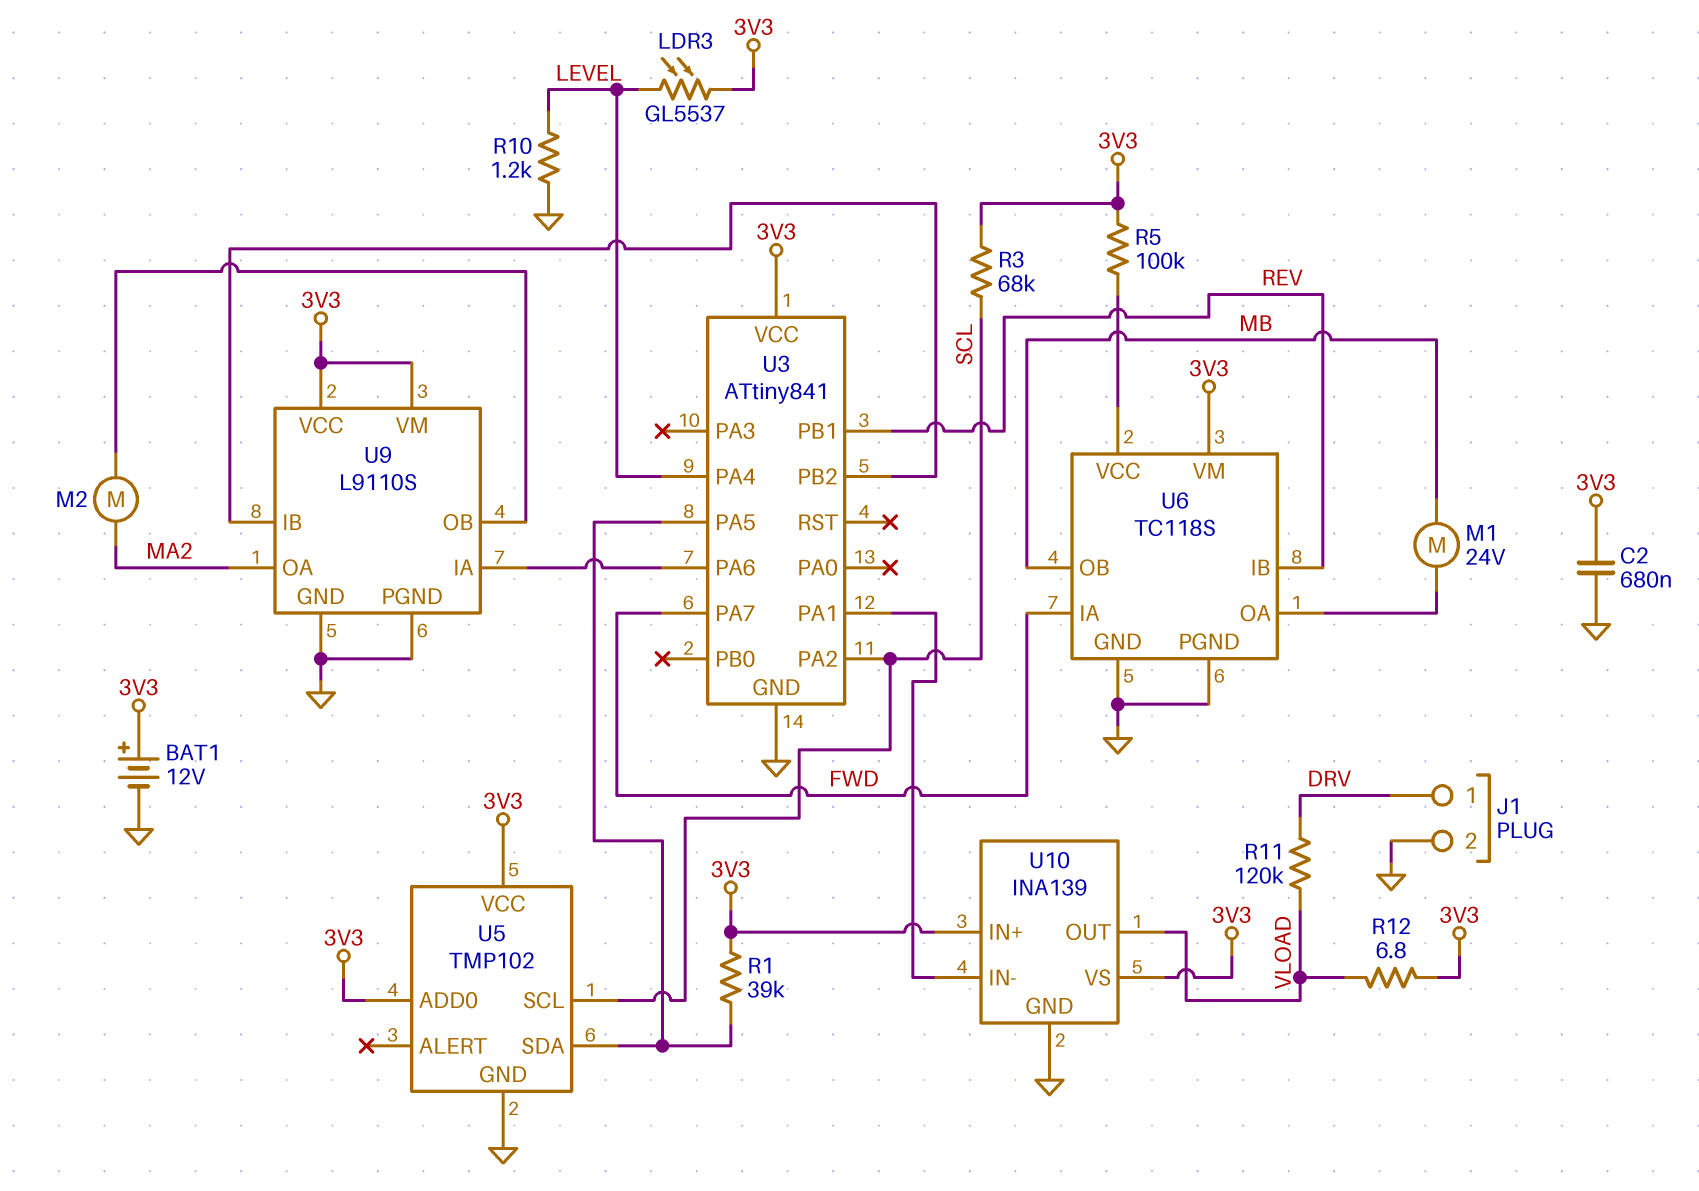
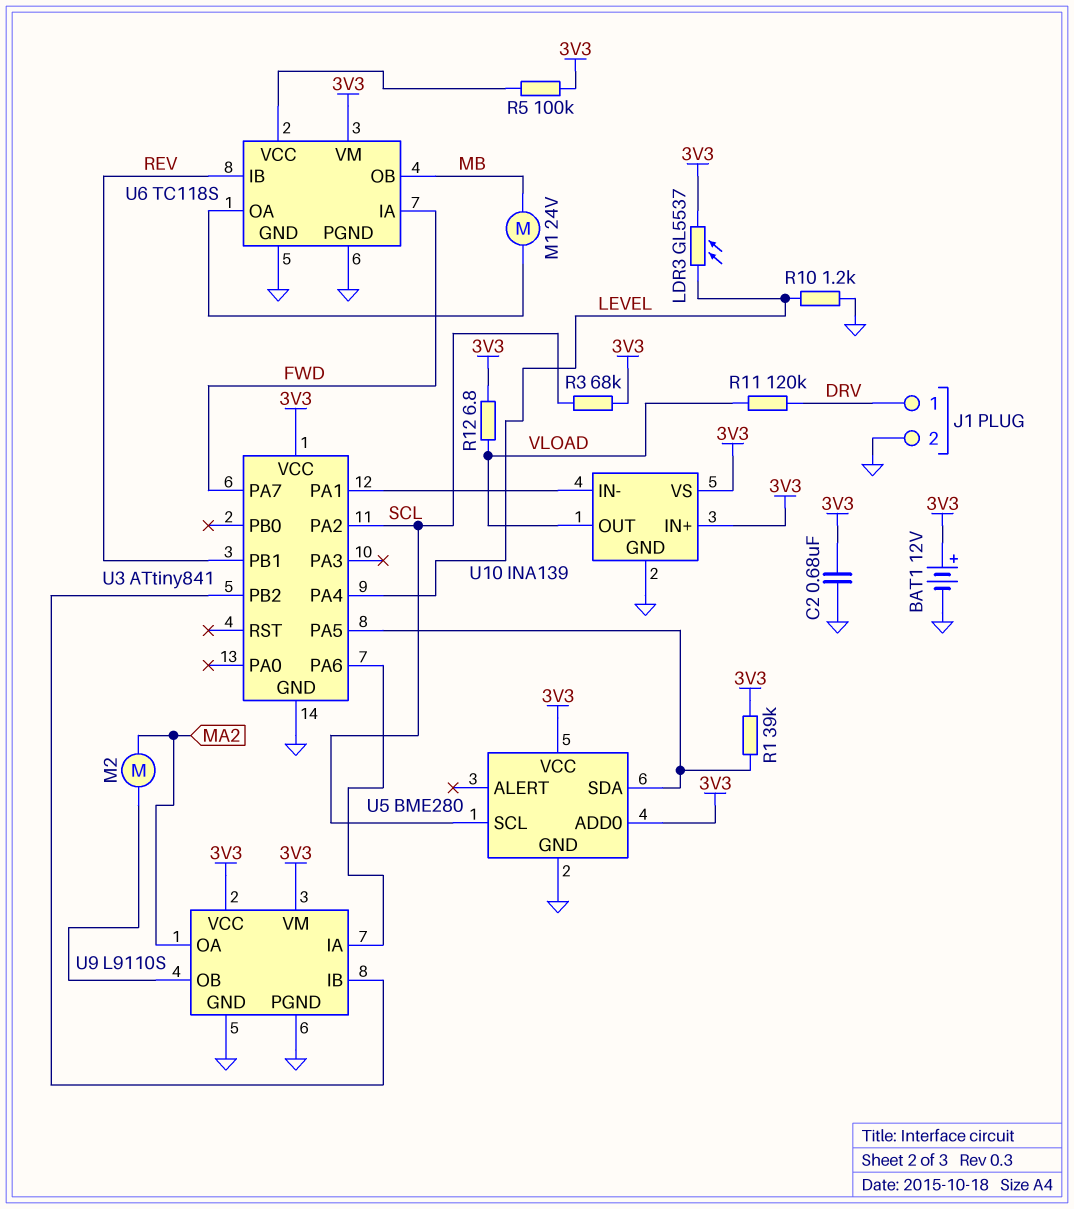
U5: TMP102 -> BME280

